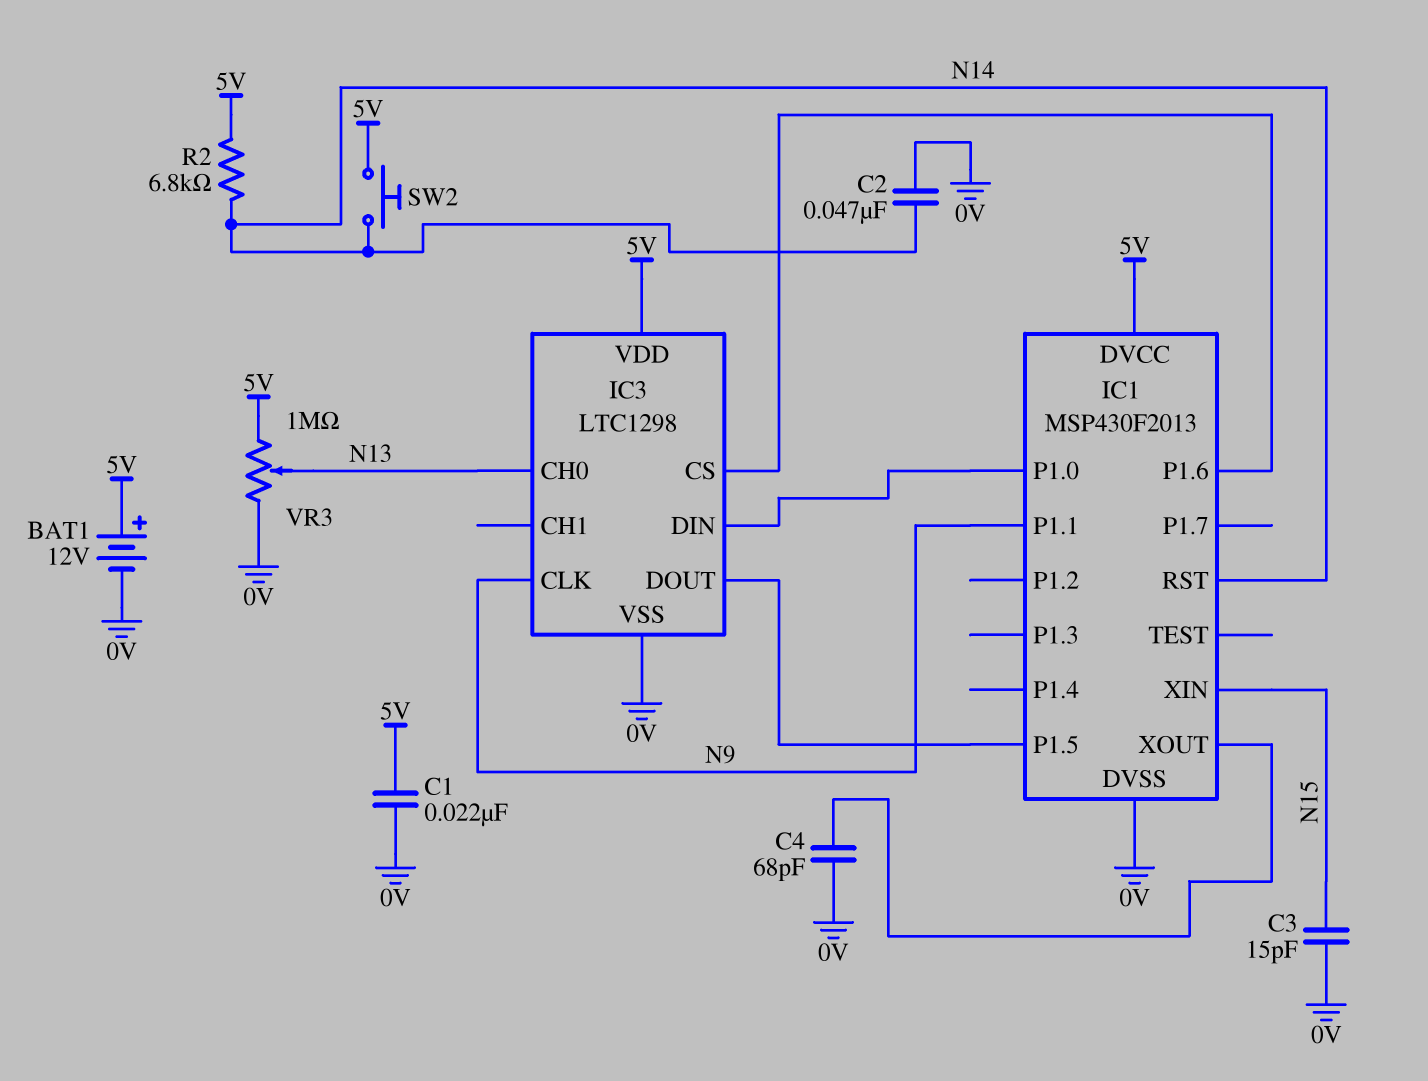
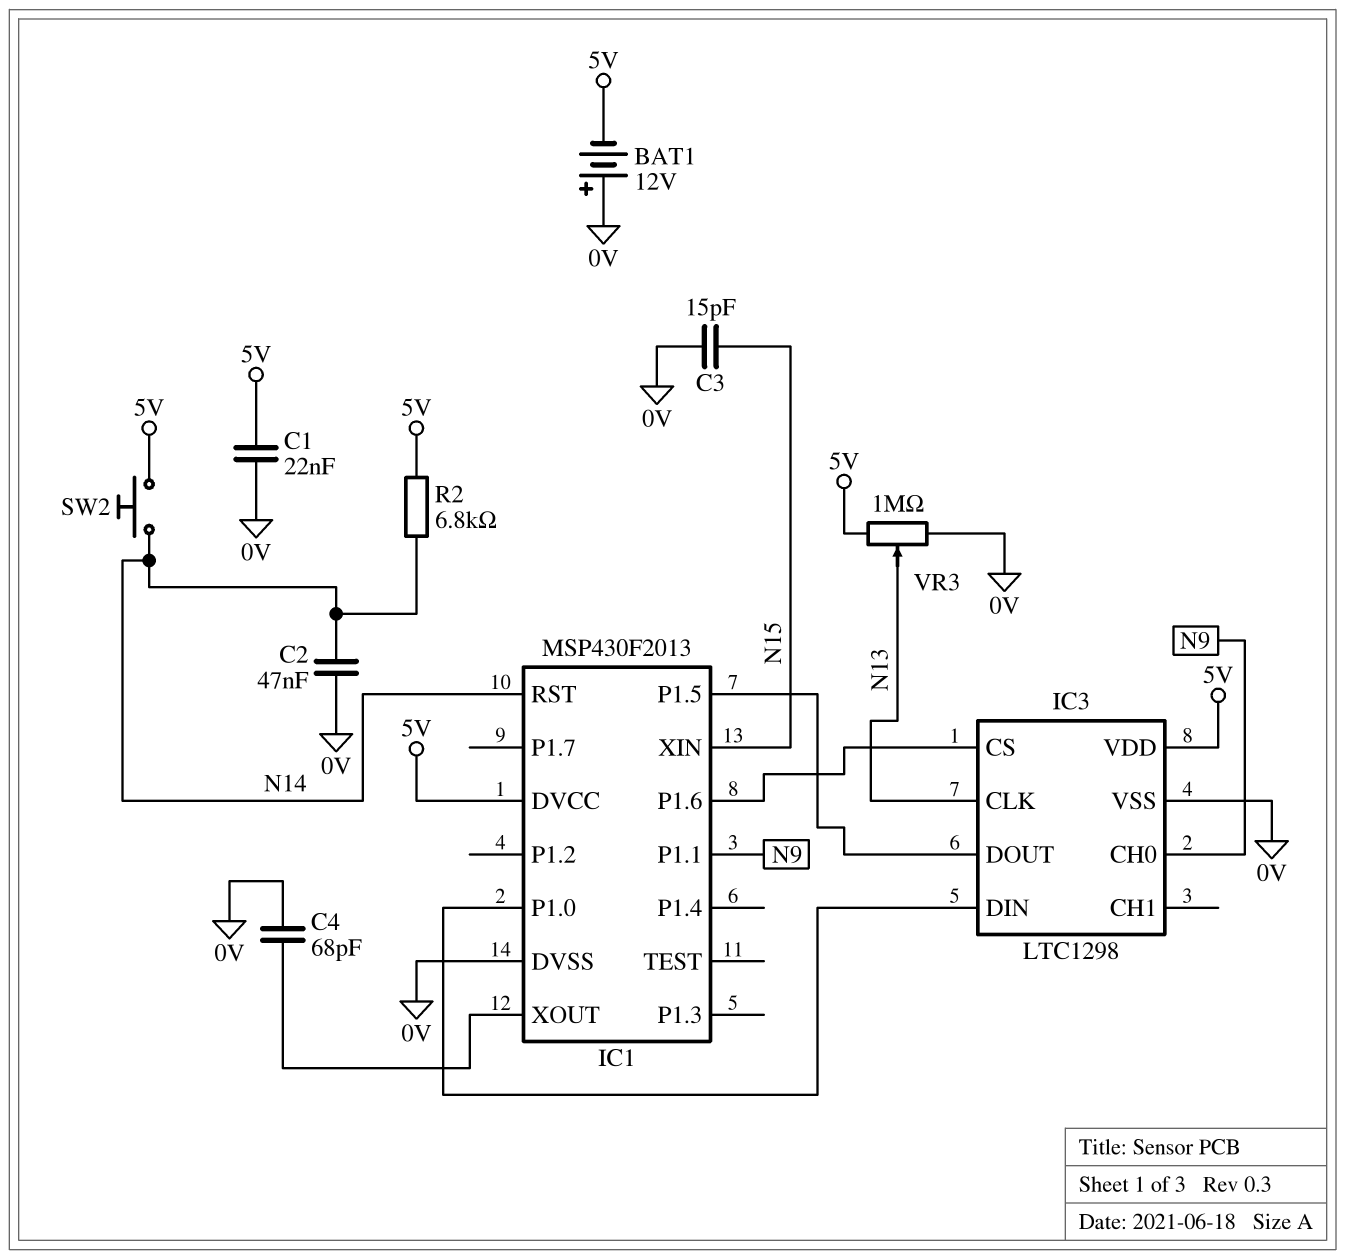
BAT1: 12V (plus 5V, minus 0V) -> 12V (plus 0V, minus 5V)
IC3 pin CH0: N13 -> N9
IC3 pin CLK: N9 -> N13

